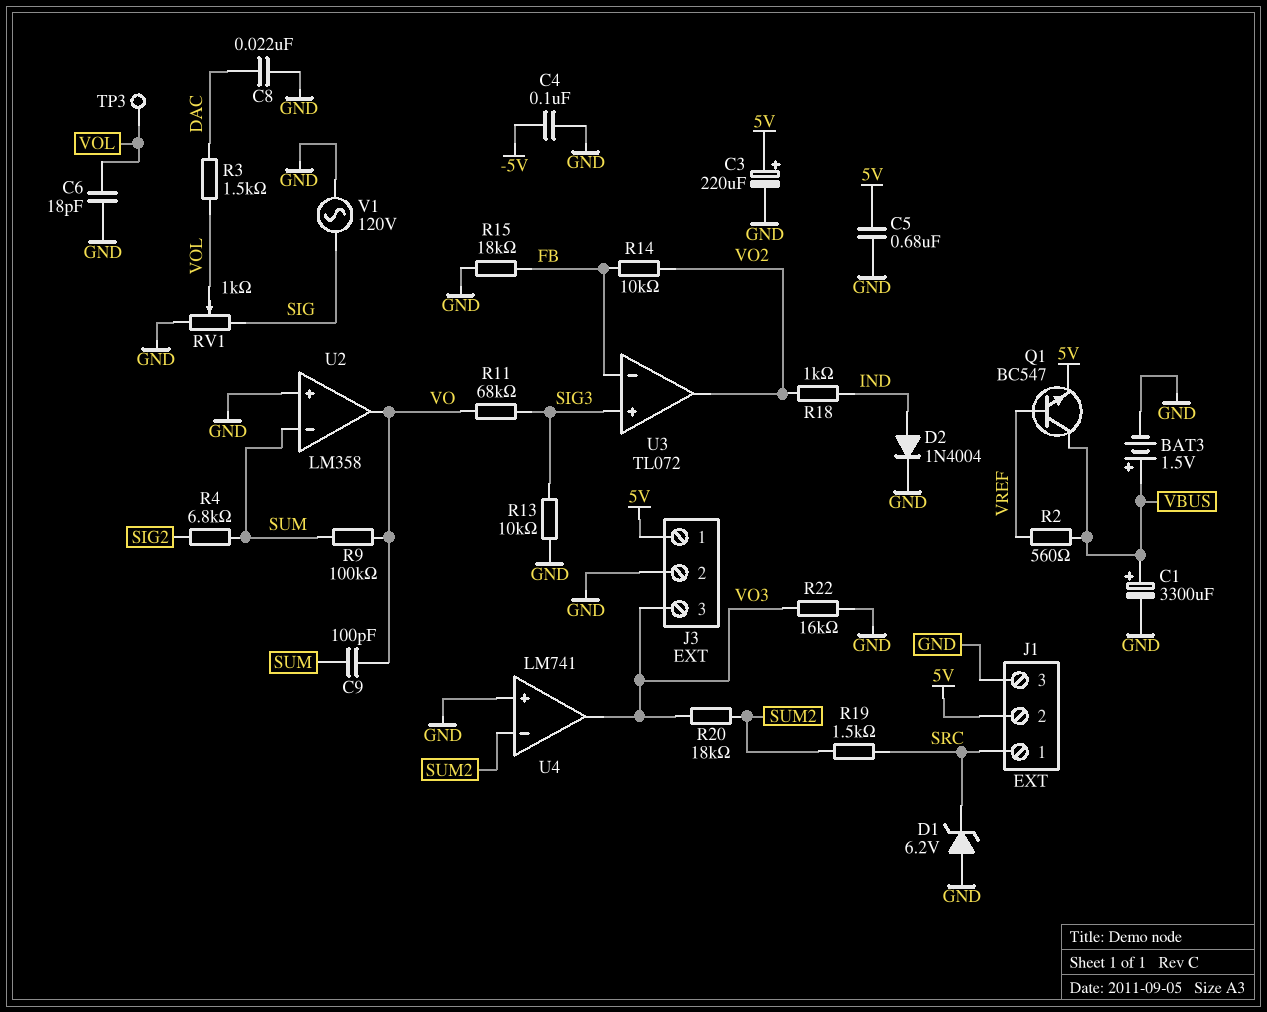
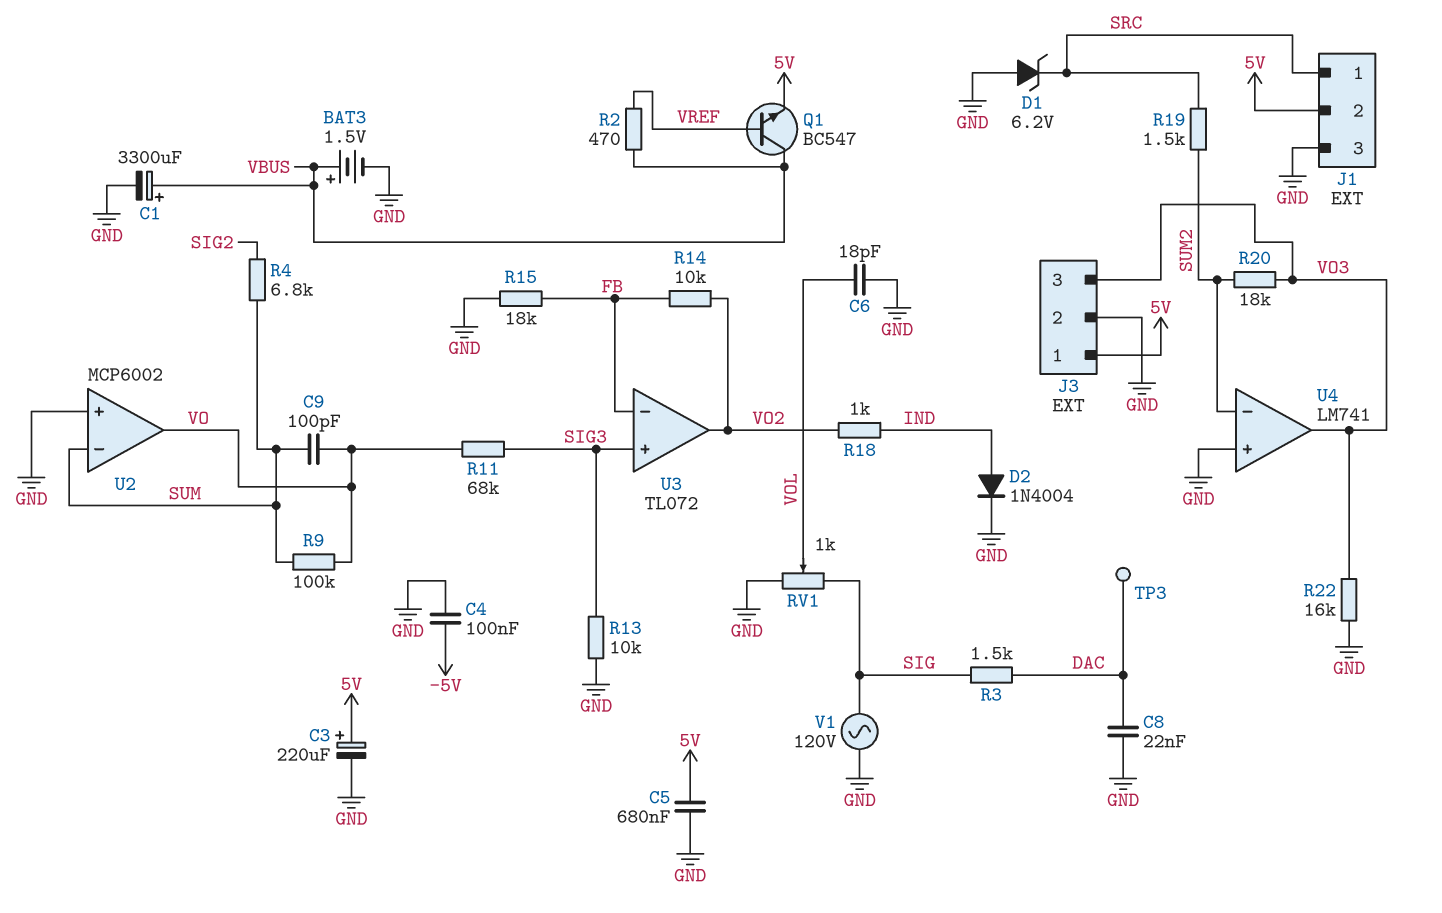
R2: 560 (VBUS, VREF) -> 470 (VBUS, VREF)
R3: 1.5k (DAC, VOL) -> 1.5k (DAC, SIG)
TP3: test point (VOL) -> test point (DAC)
U2: LM358 -> MCP6002

